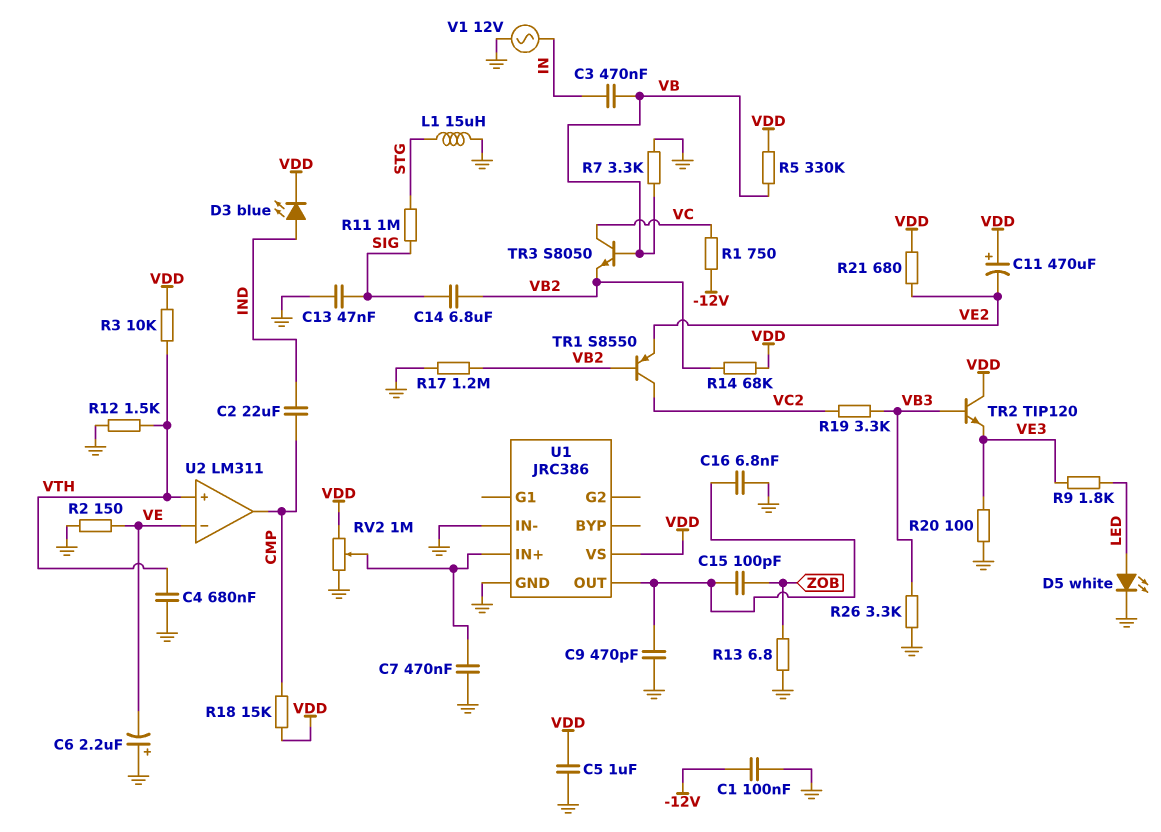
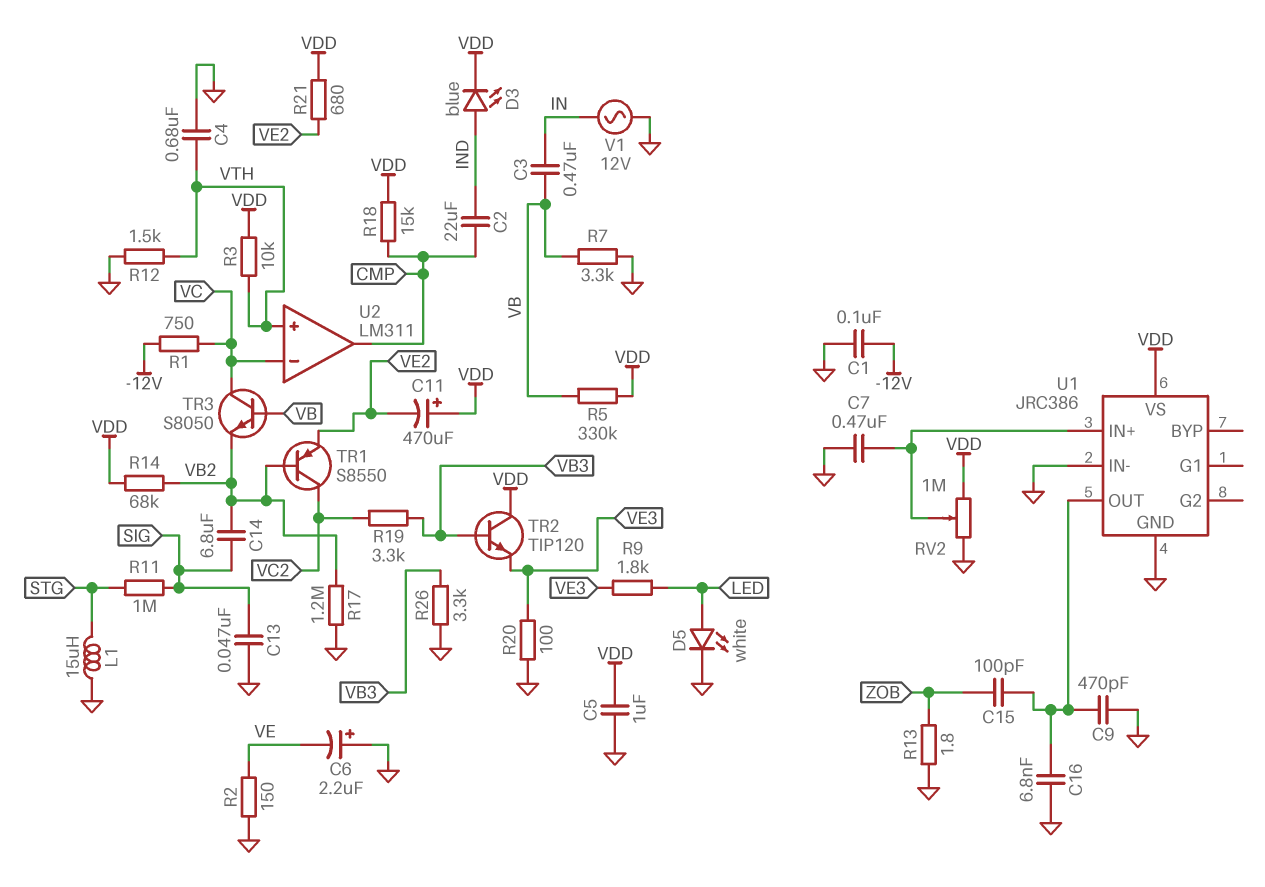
R13: 6.8 (GND, ZOB) -> 1.8 (GND, ZOB)
U2 pin in-: VE -> VC

